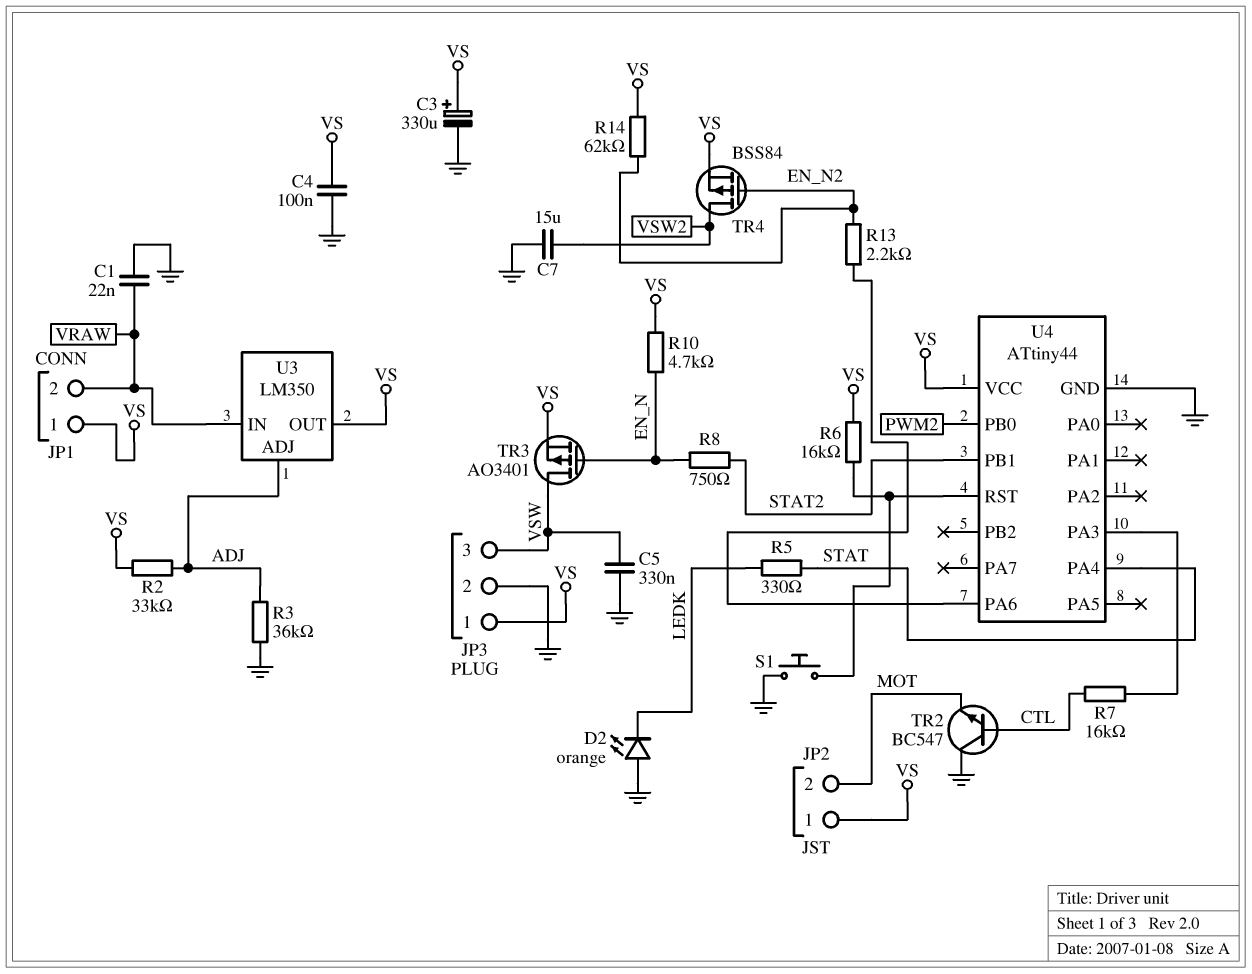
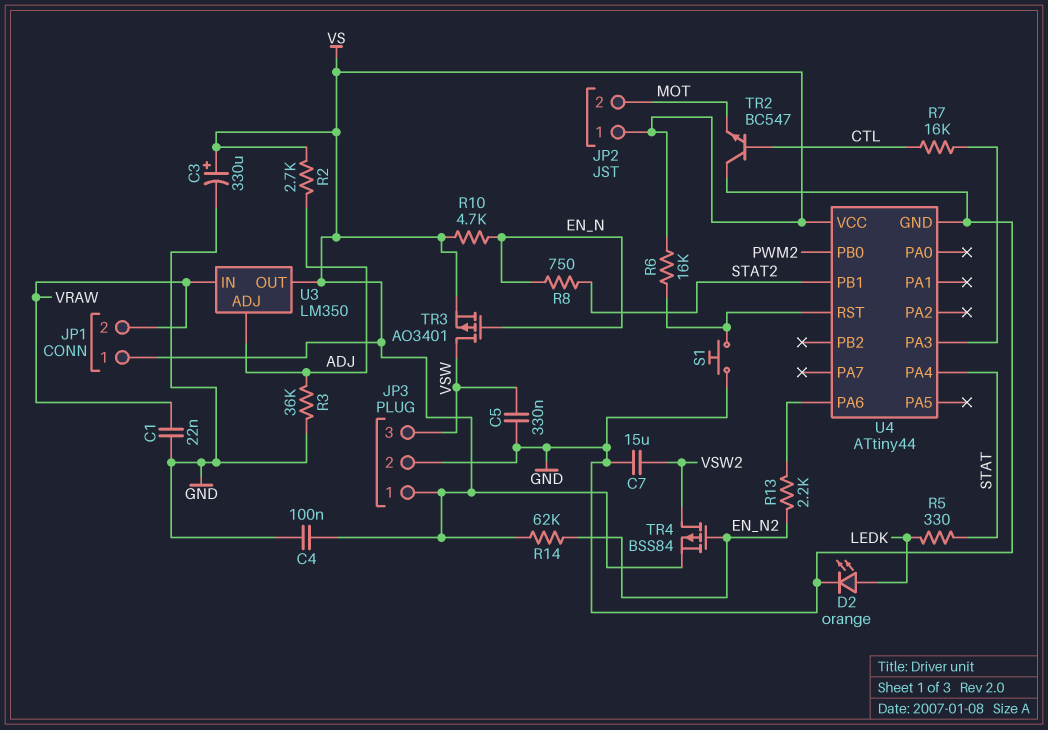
D2: LED orange (A GND, K LEDK) -> LED orange (A LEDK, K GND)
R2: 33k (ADJ, VS) -> 2.7k (ADJ, VS)

